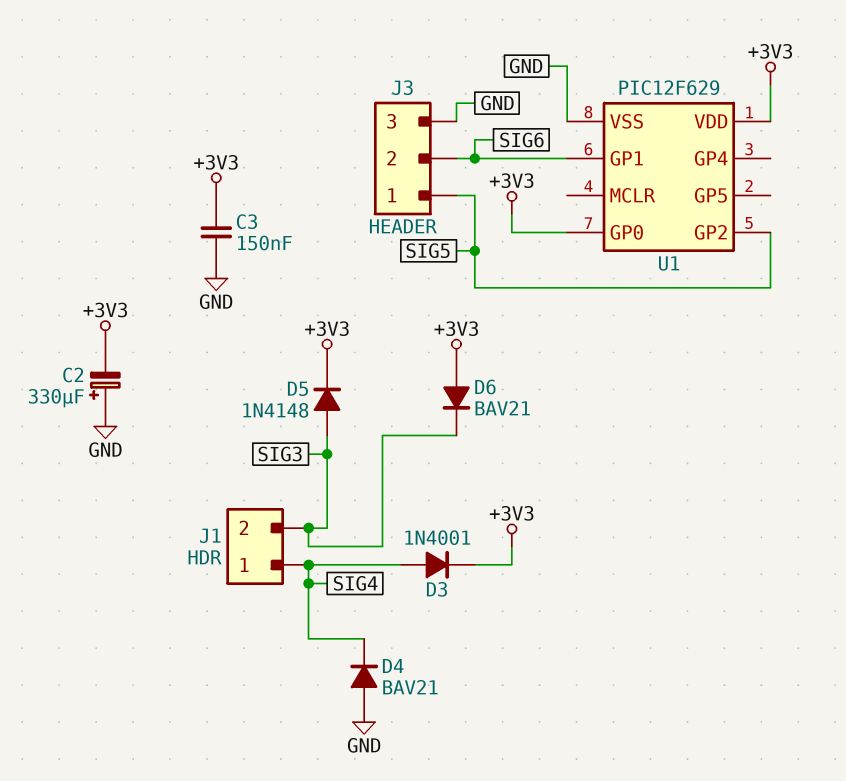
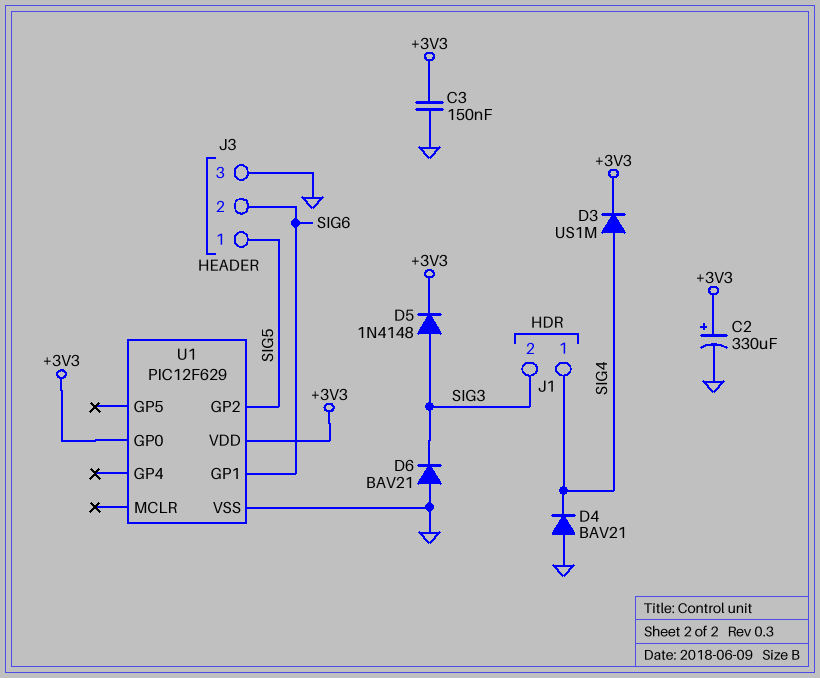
C2: 330uF (plus GND, minus +3V3) -> 330uF (plus +3V3, minus GND)
D3: diode 1N4001 (A SIG4, K +3V3) -> diode US1M (A SIG4, K +3V3)
D6: diode BAV21 (A +3V3, K SIG3) -> diode BAV21 (A GND, K SIG3)

